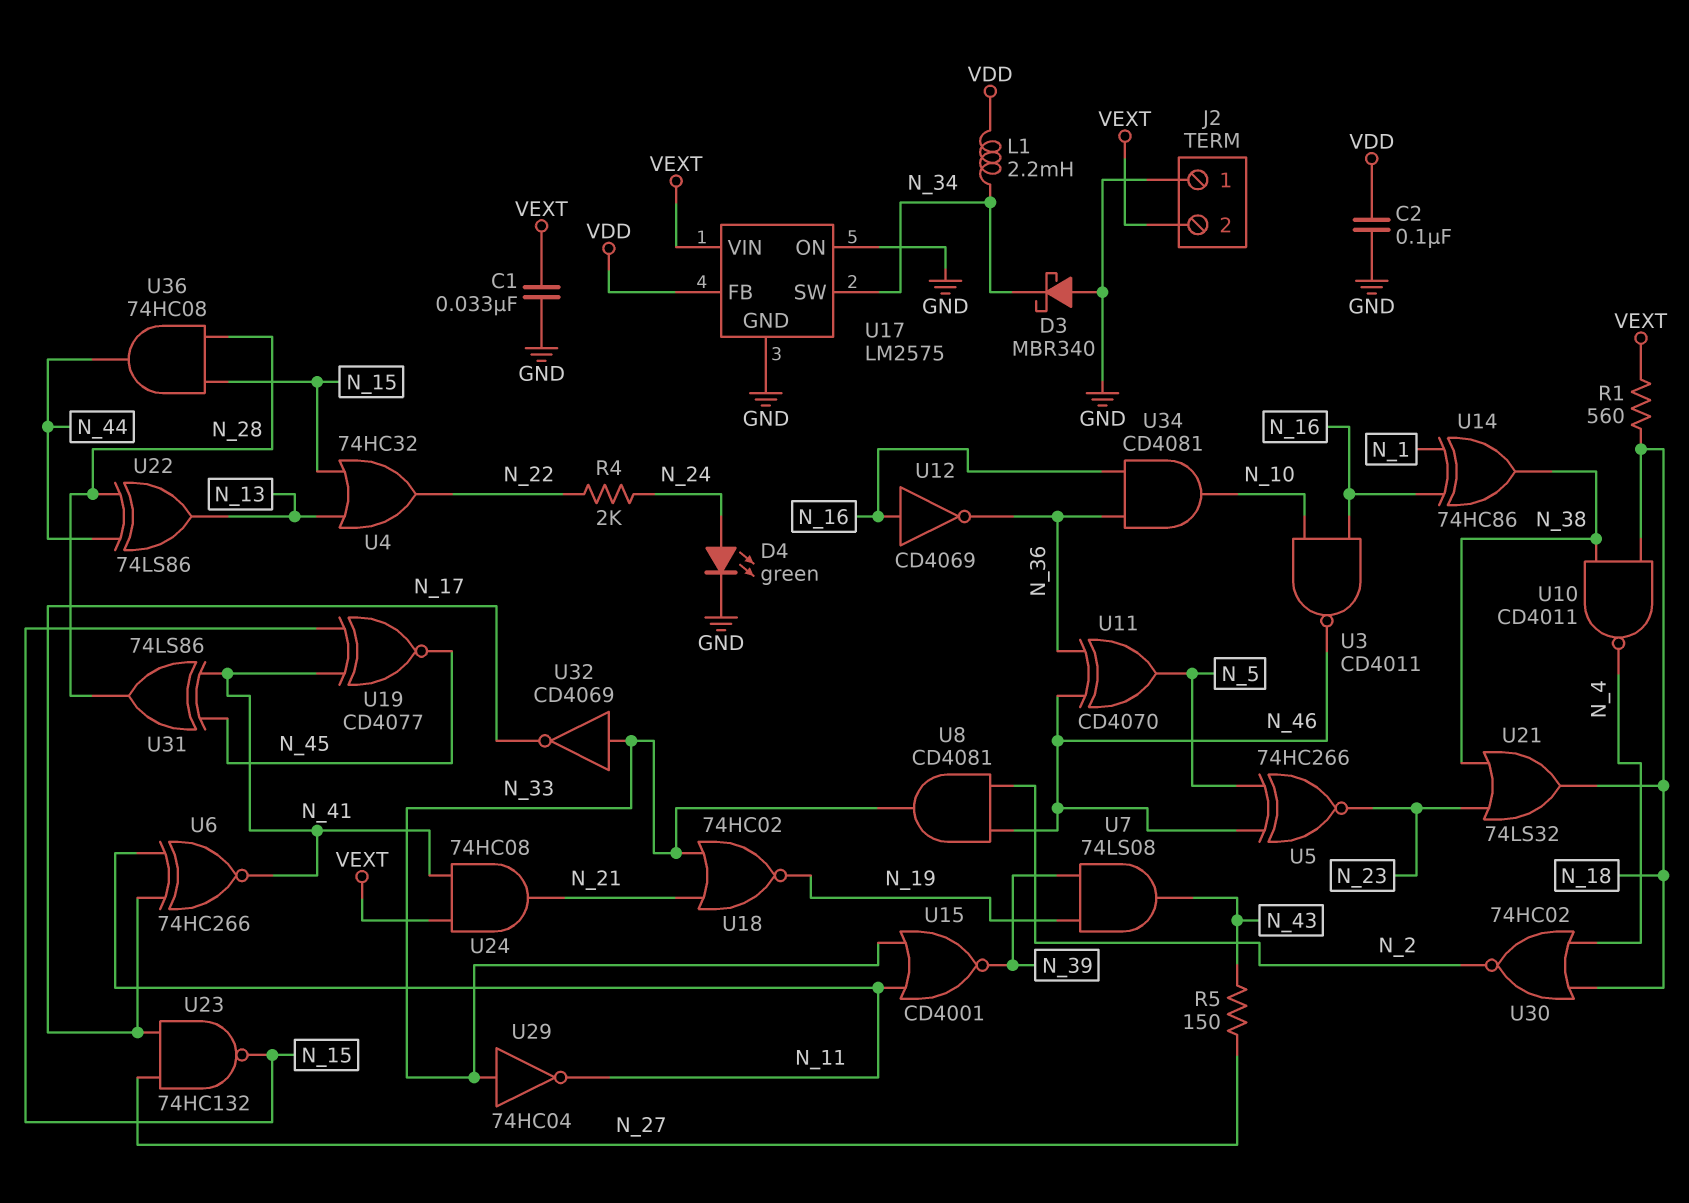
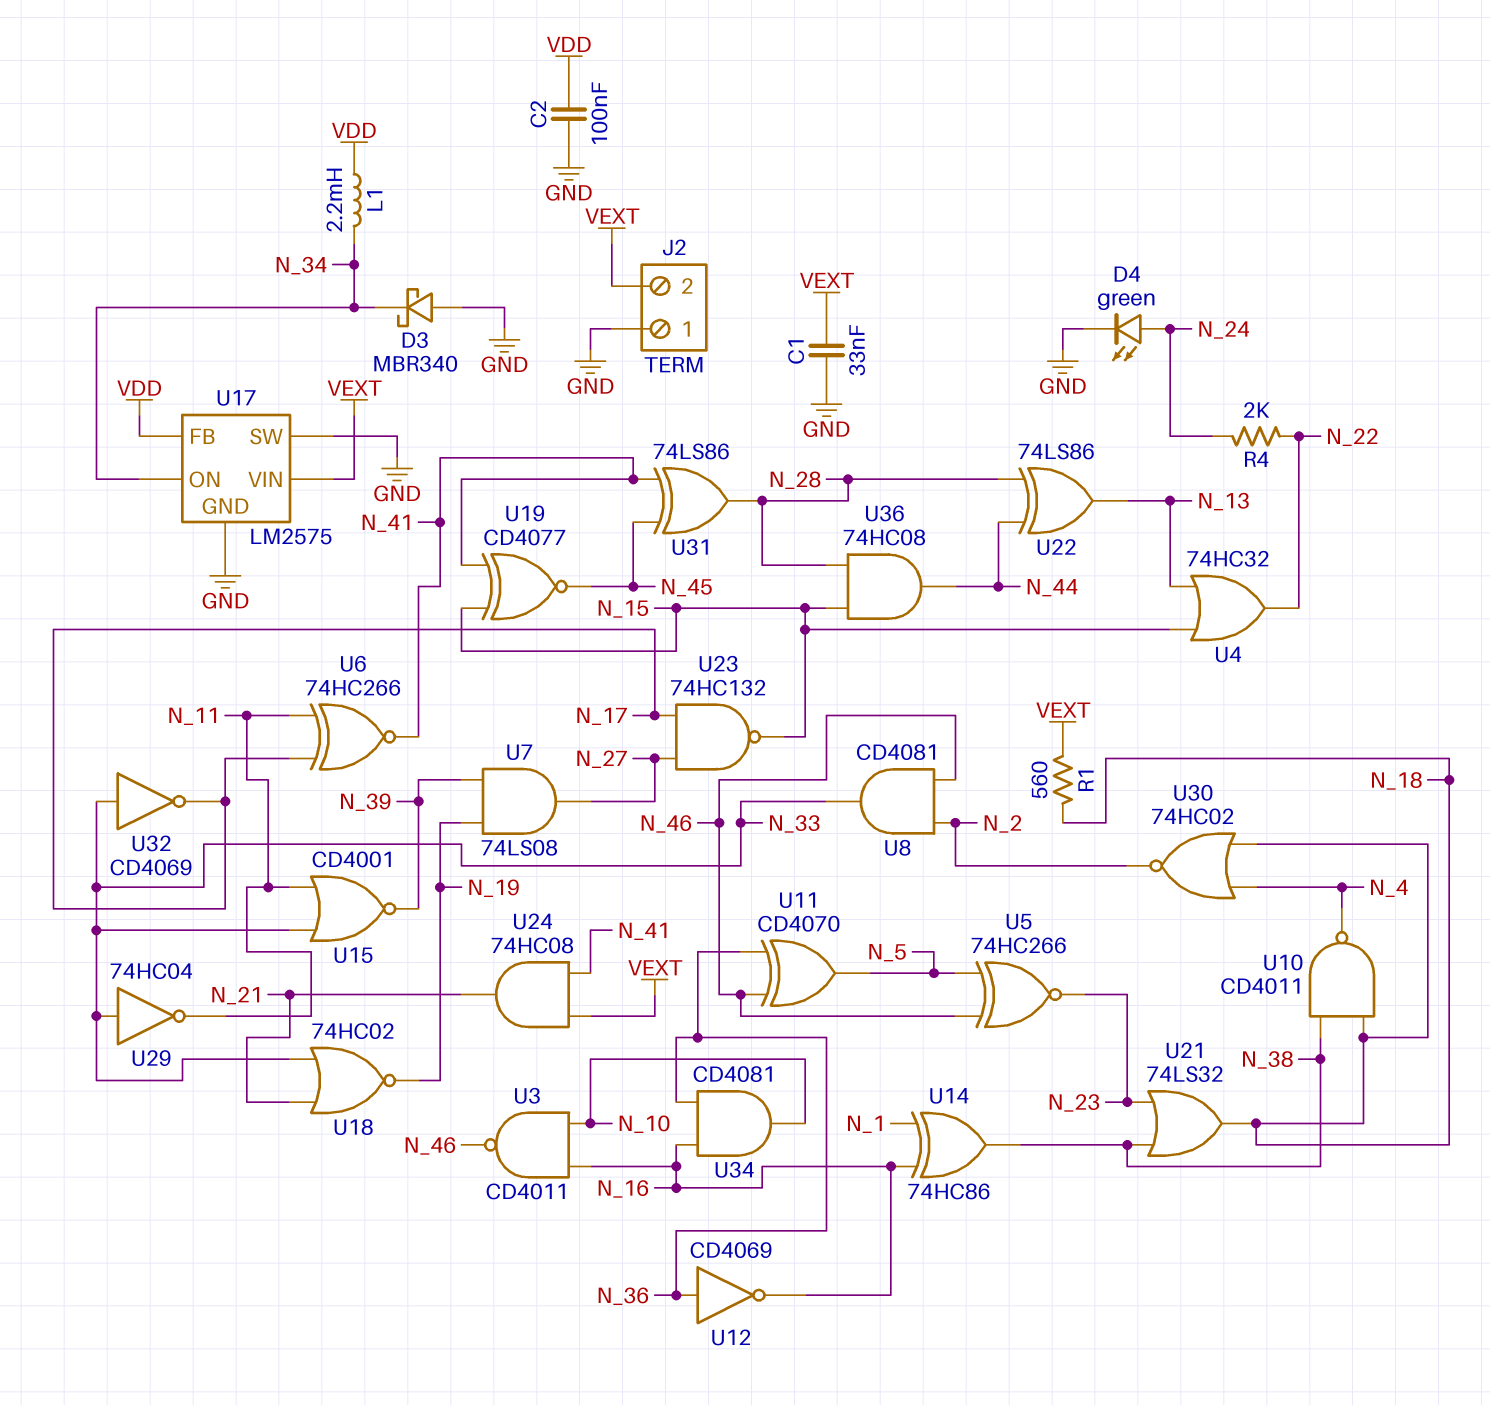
R5: 150 (N_27, N_43) -> none
U7: AND 74LS08 (in N_19, in N_39, out N_43) -> AND 74LS08 (in N_19, in N_39, out N_27)
U12: NOT CD4069 (in N_16, out N_36) -> NOT CD4069 (in N_36, out N_16)
U17 pin ON: GND -> N_34
U17 pin SW: N_34 -> GND

